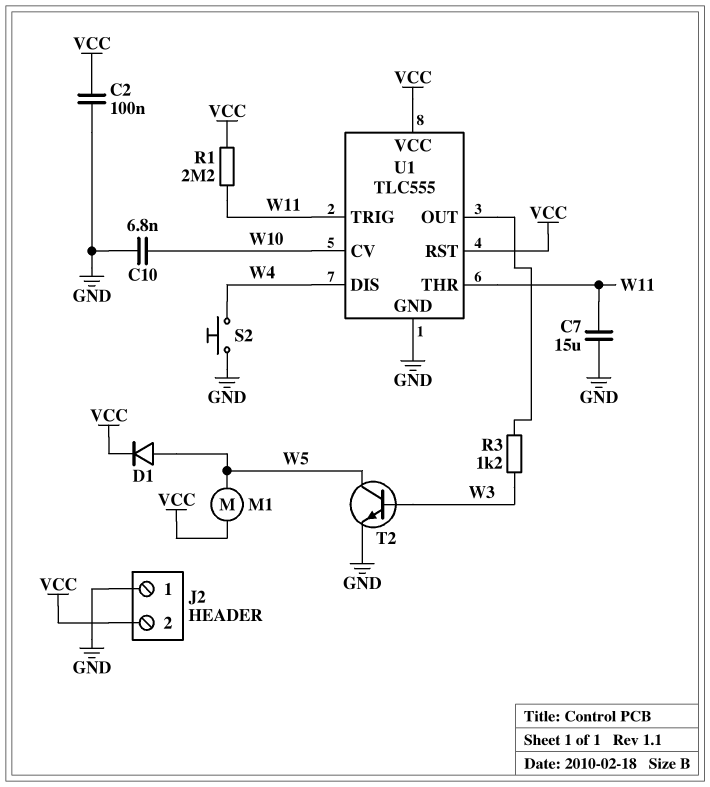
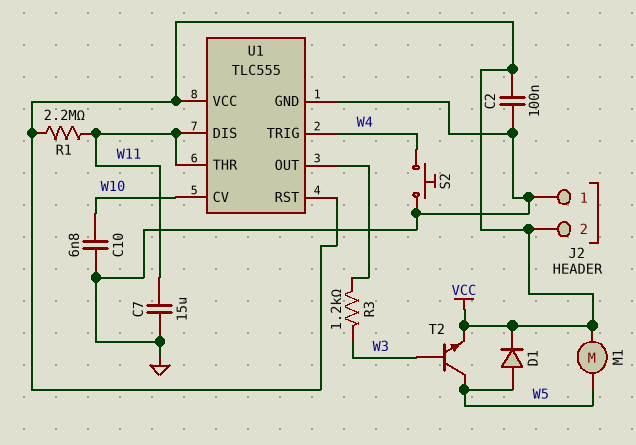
T2: NPN (B W3, C W5, E GND) -> NPN (B W3, C W5, E VCC)
U1 pin DIS: W4 -> W11
U1 pin TRIG: W11 -> W4

